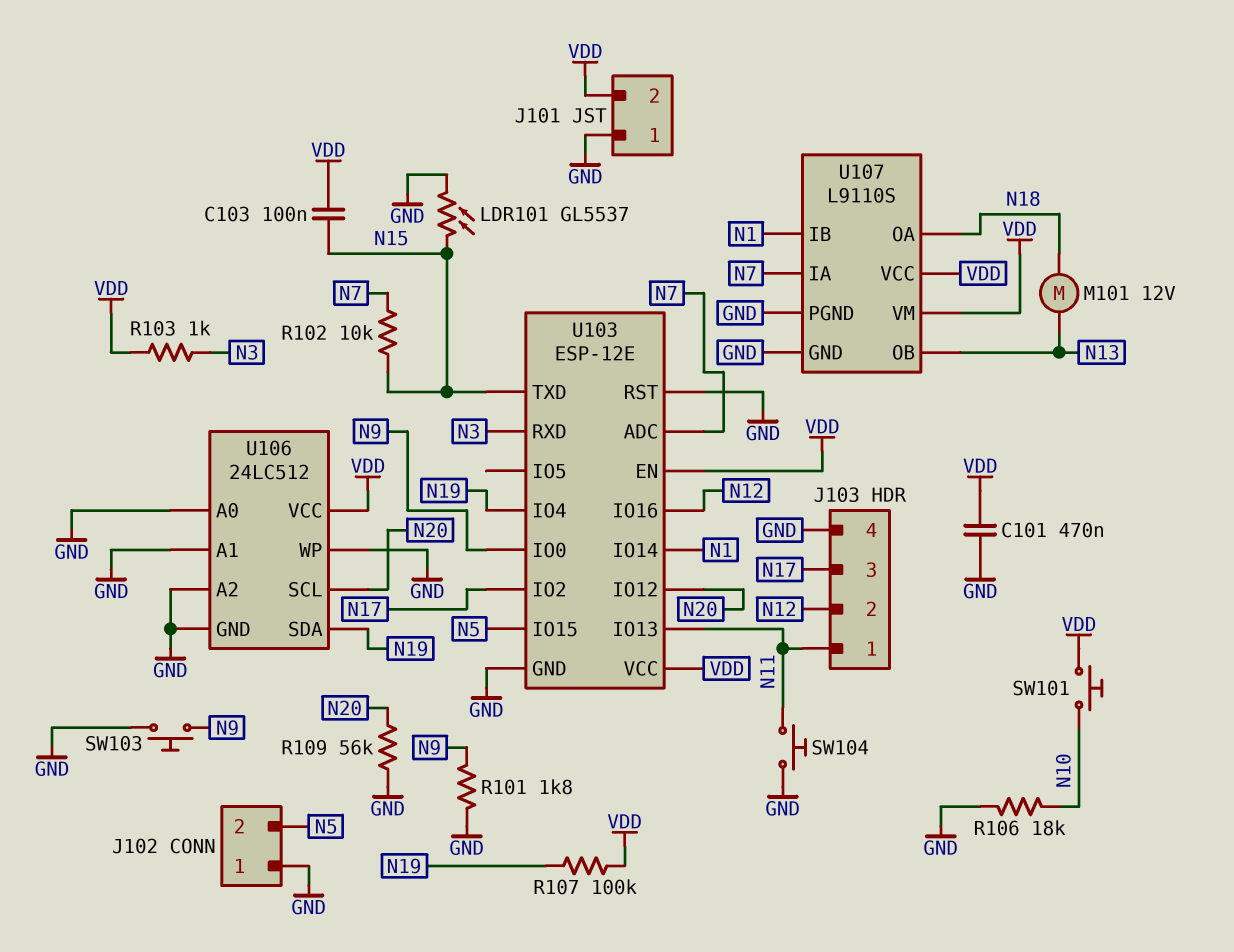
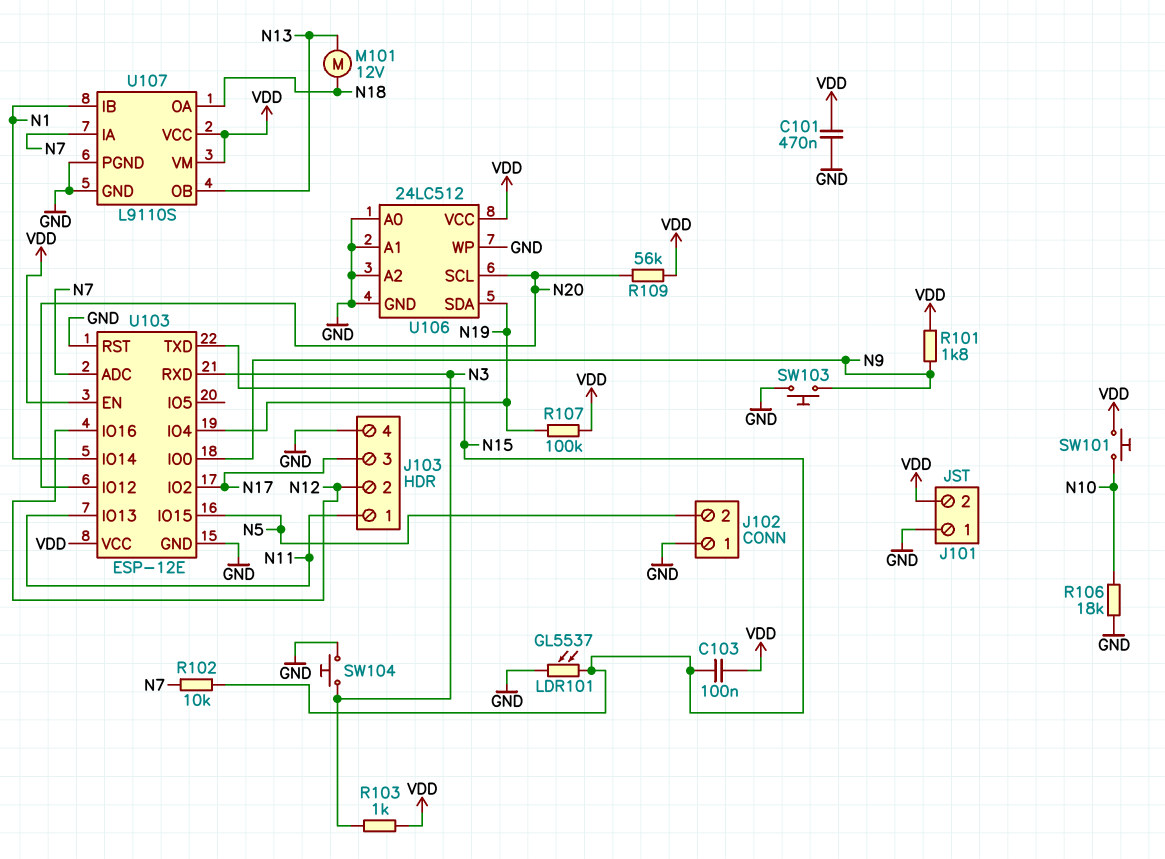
R101: 1.8k (GND, N9) -> 1.8k (N9, VDD)
R109: 56k (GND, N20) -> 56k (N20, VDD)
SW104: button (GND, N11) -> button (GND, N3)

